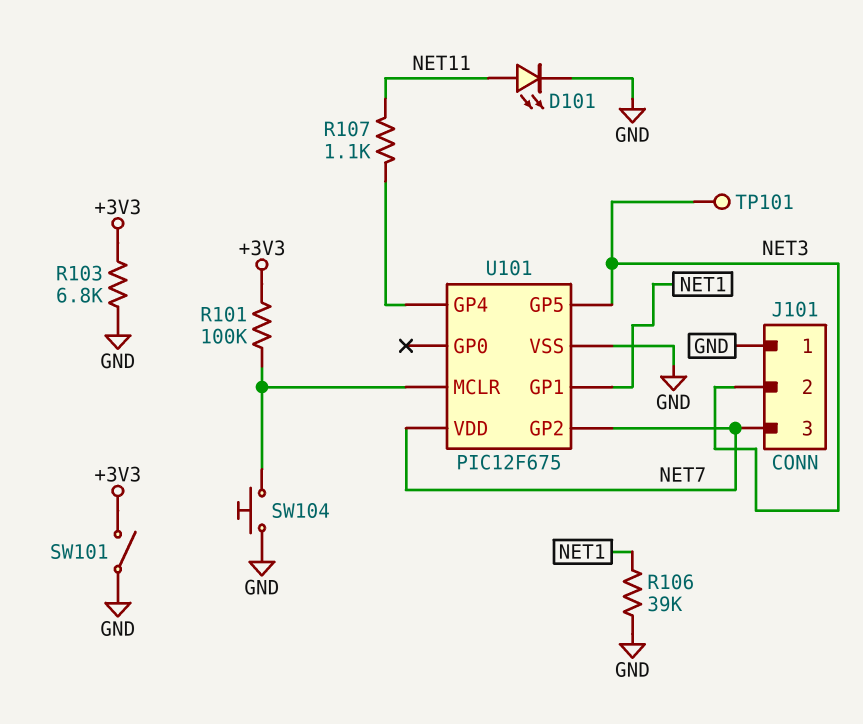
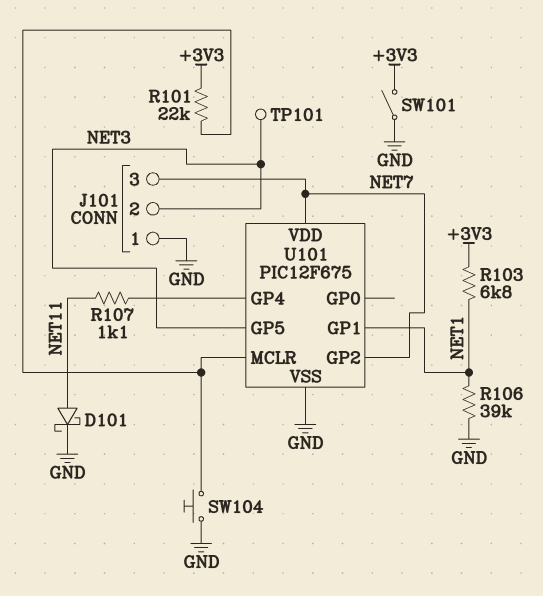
D101: LED (A NET11, K GND) -> schottky (A NET11, K GND)
R101: 100k (+3V3, U101/MCLR) -> 22k (+3V3, U101/MCLR)
R103: 6.8k (+3V3, GND) -> 6.8k (+3V3, NET1)

